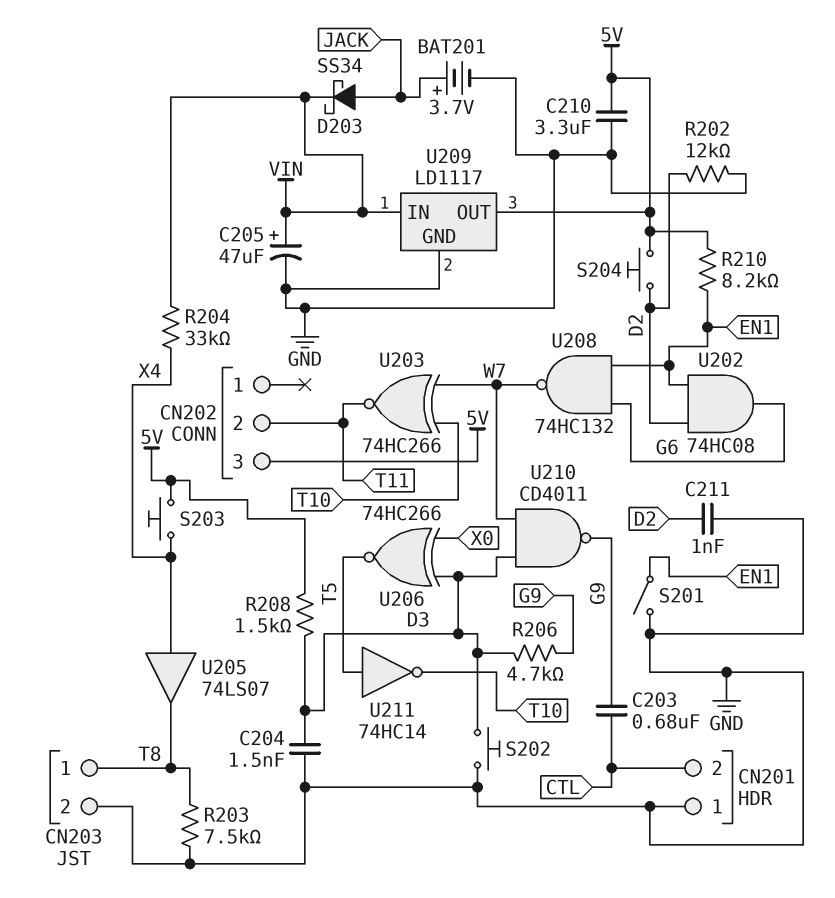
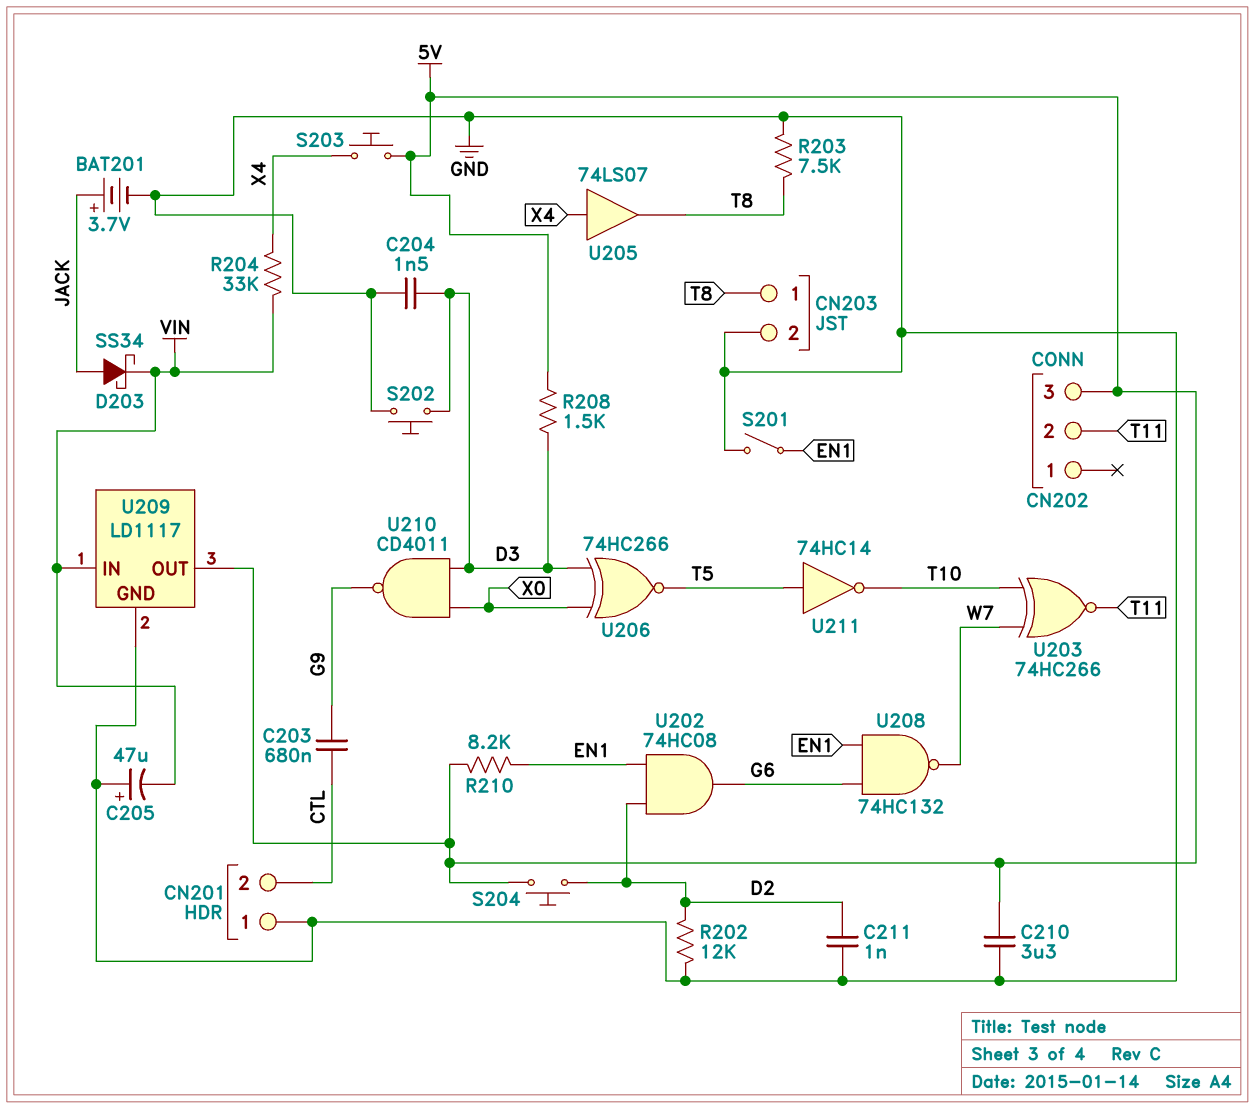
C205: 47uF (plus VIN, minus GND) -> 47uF (plus GND, minus VIN)
R206: 4.7k (D3, G9) -> none
U210: NAND CD4011 (in D3, in W7, out G9) -> NAND CD4011 (in D3, in X0, out G9)

